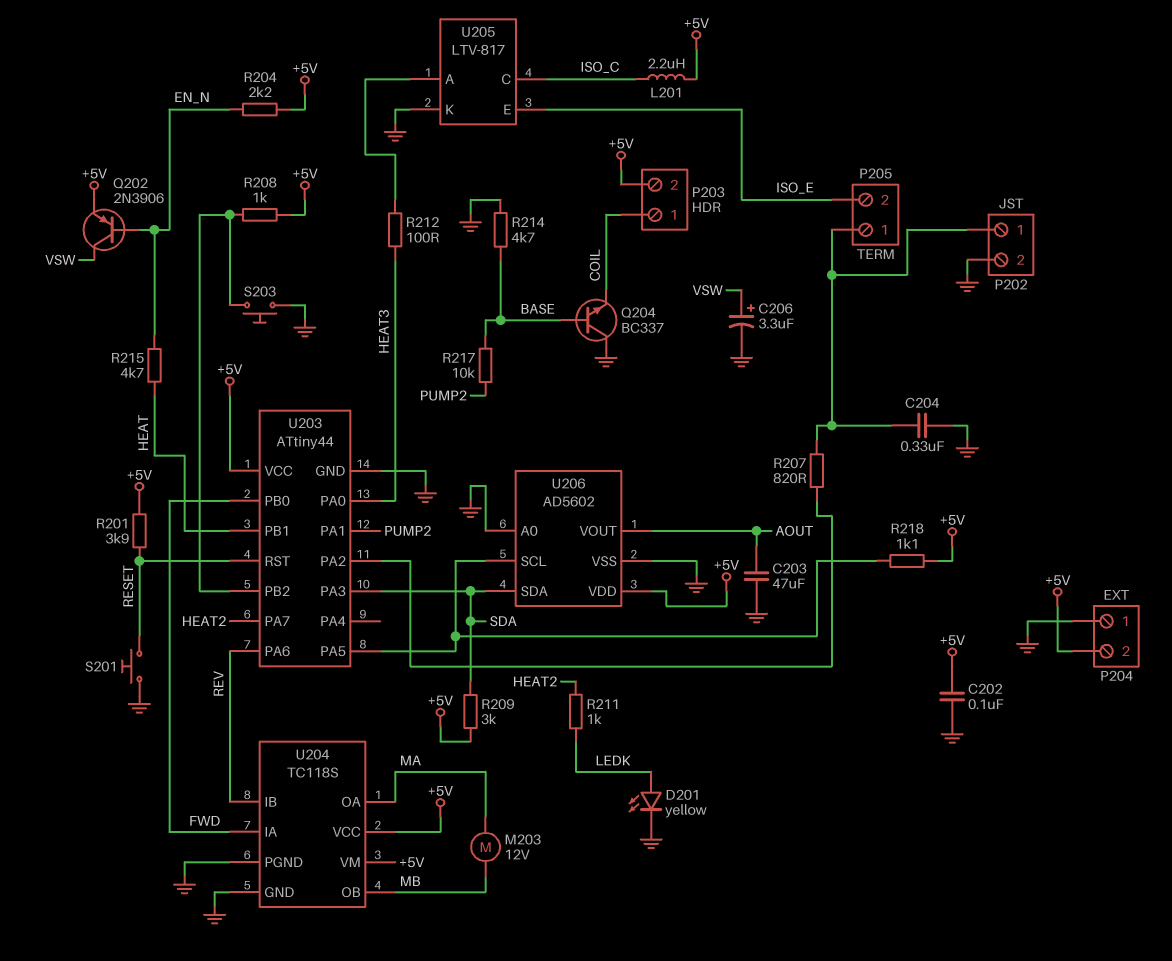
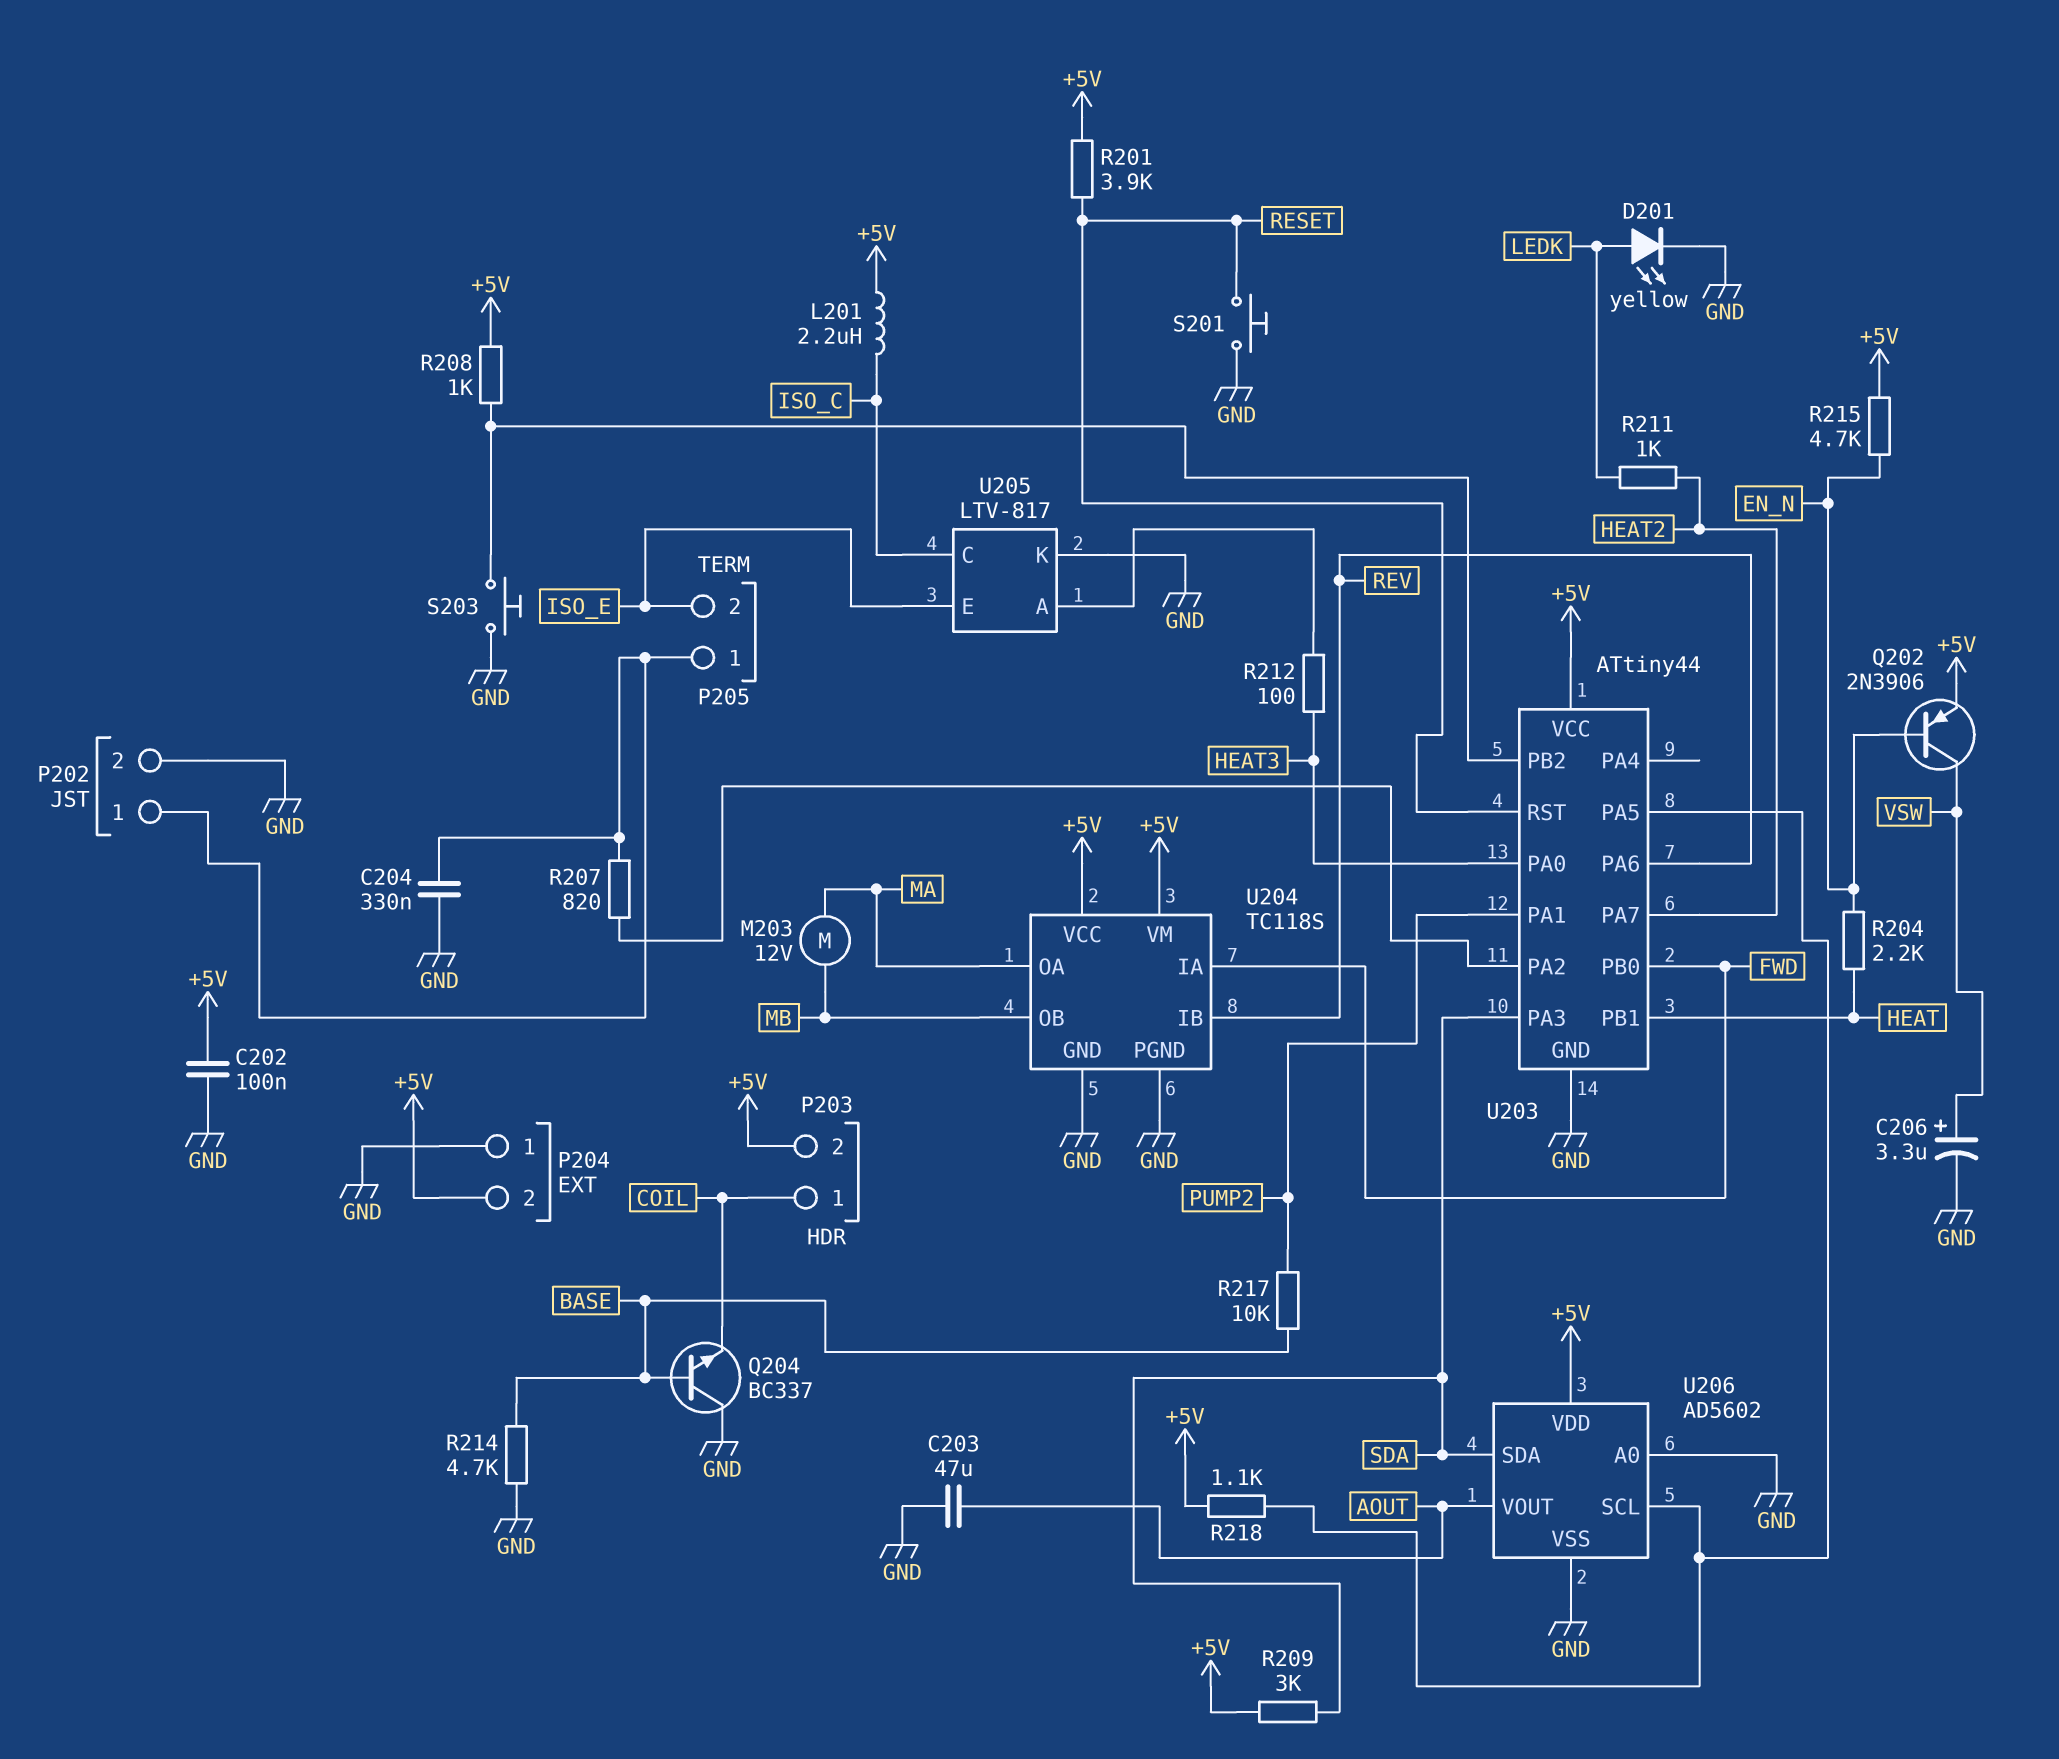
R204: 2.2k (+5V, EN_N) -> 2.2k (EN_N, HEAT)
R215: 4.7k (EN_N, HEAT) -> 4.7k (+5V, EN_N)

